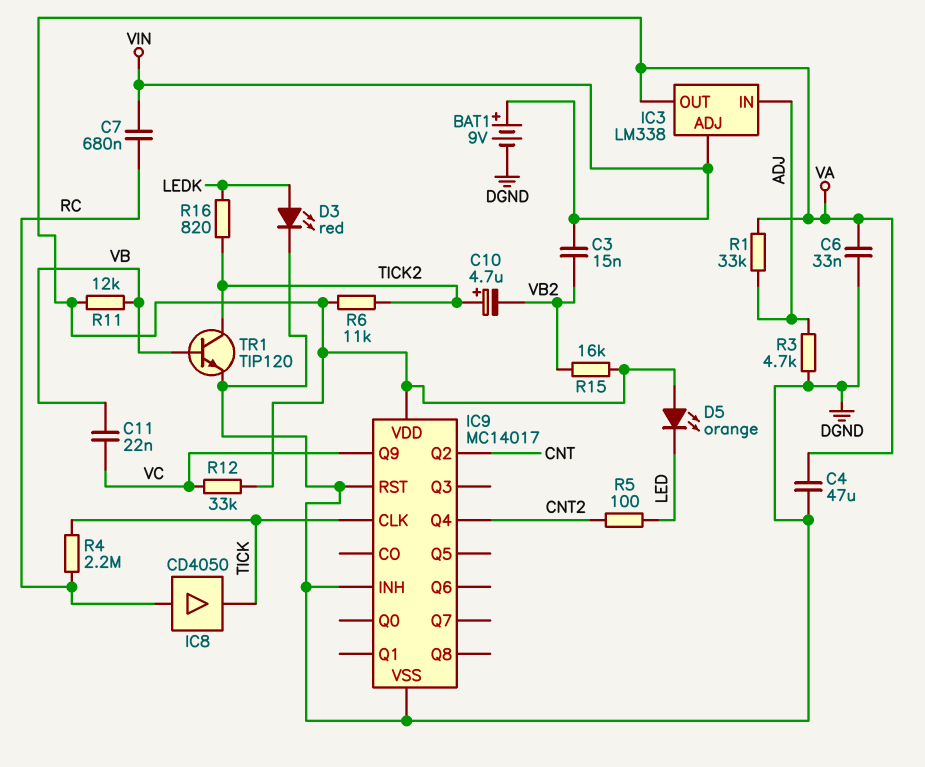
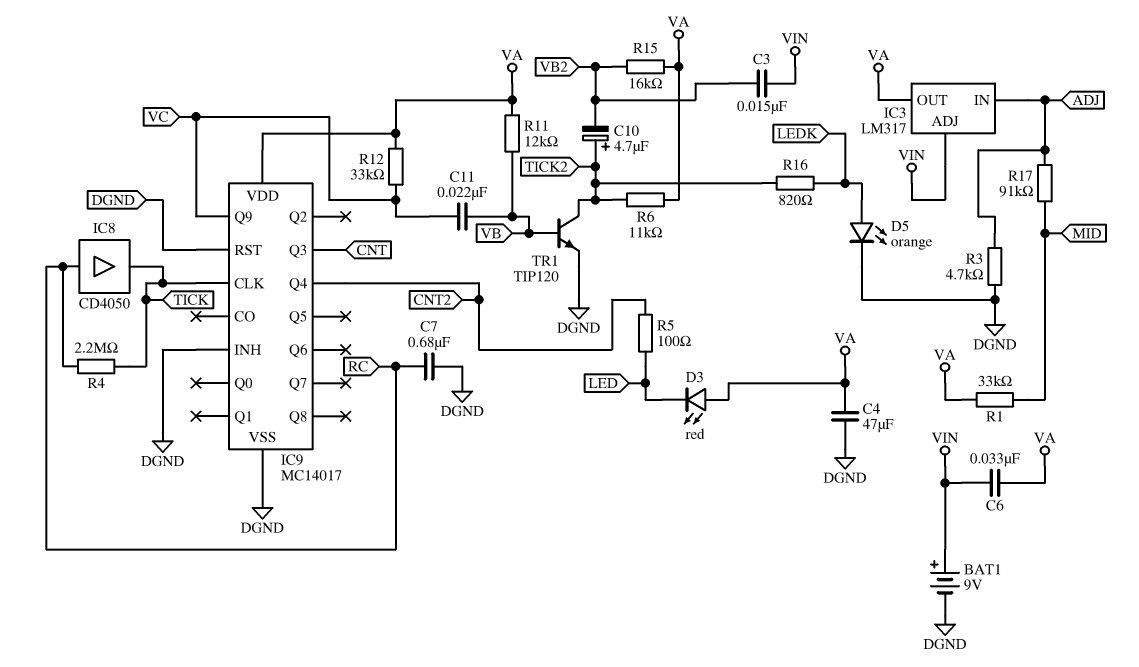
C6: 33nF (DGND, VA) -> 33nF (VA, VIN)
C7: 680nF (RC, VIN) -> 680nF (DGND, RC)
D3: LED red (A LEDK, K DGND) -> LED red (A VA, K LED)
D5: LED orange (A VA, K LED) -> LED orange (A LEDK, K DGND)
IC3: LM338 -> LM317
IC9 pin Q2: CNT -> none
IC9 pin Q3: none -> CNT
R1: 33k (ADJ, VA) -> 33k (MID, VA)
R17: none -> 91k (ADJ, MID)

